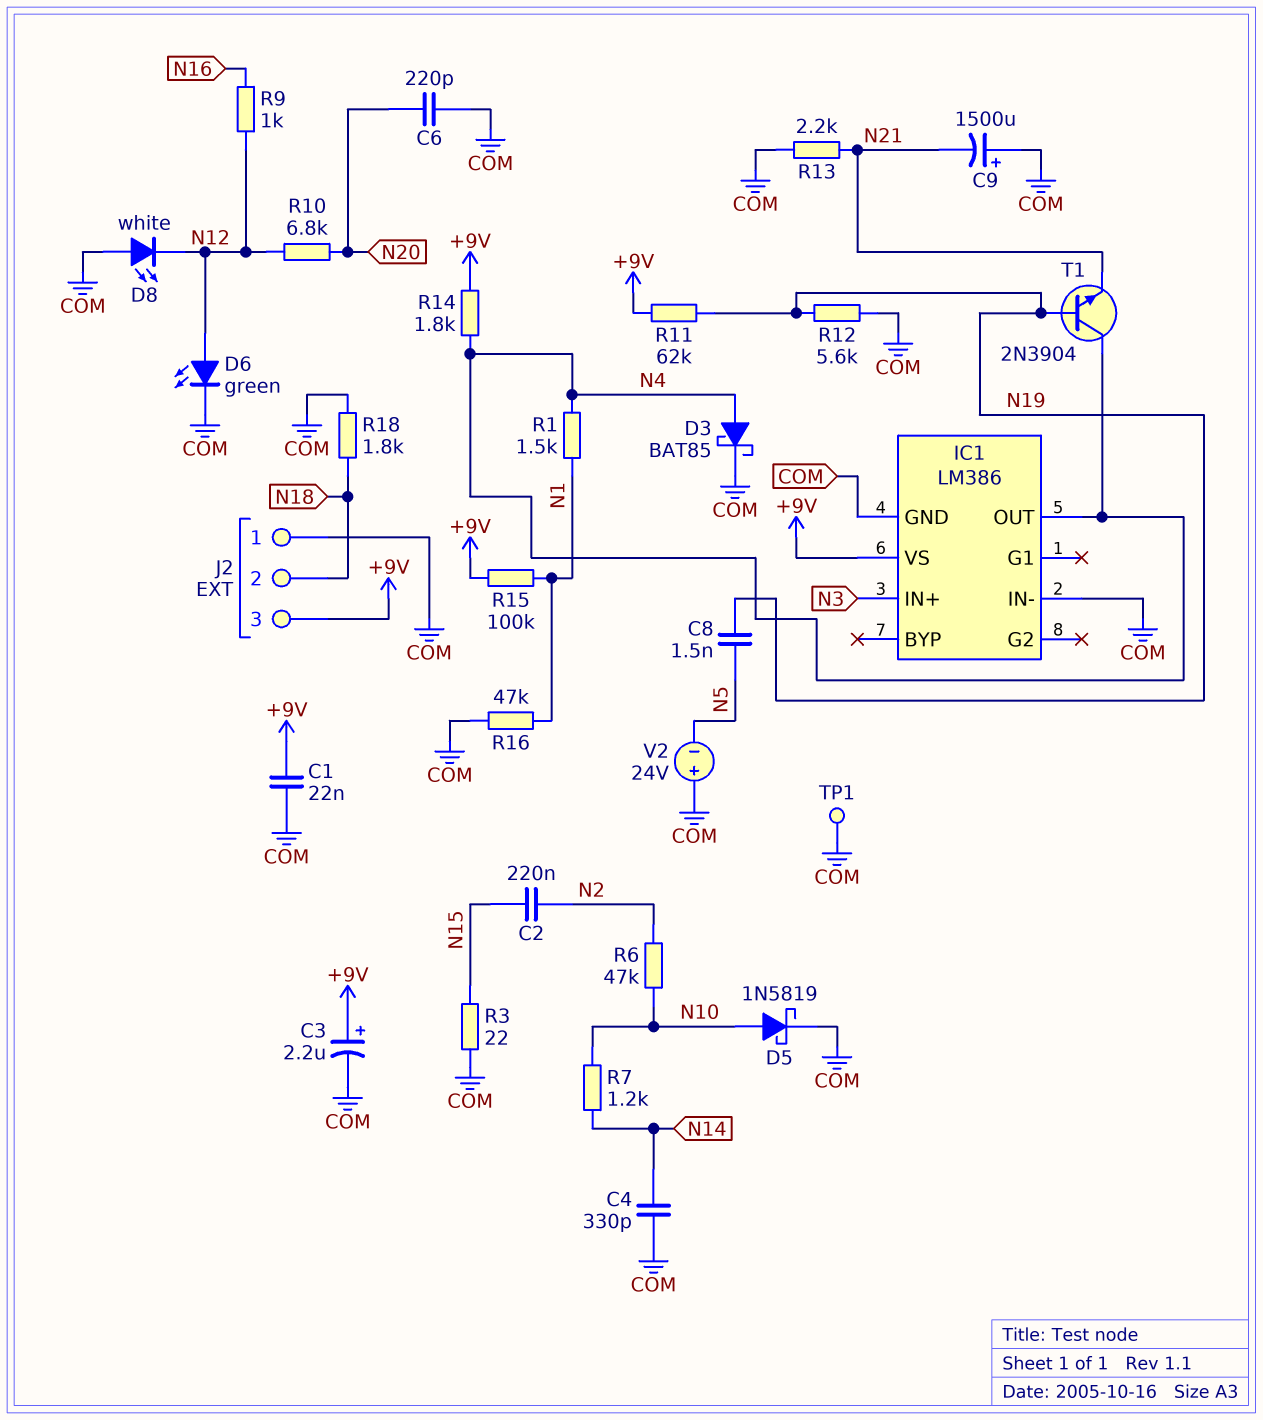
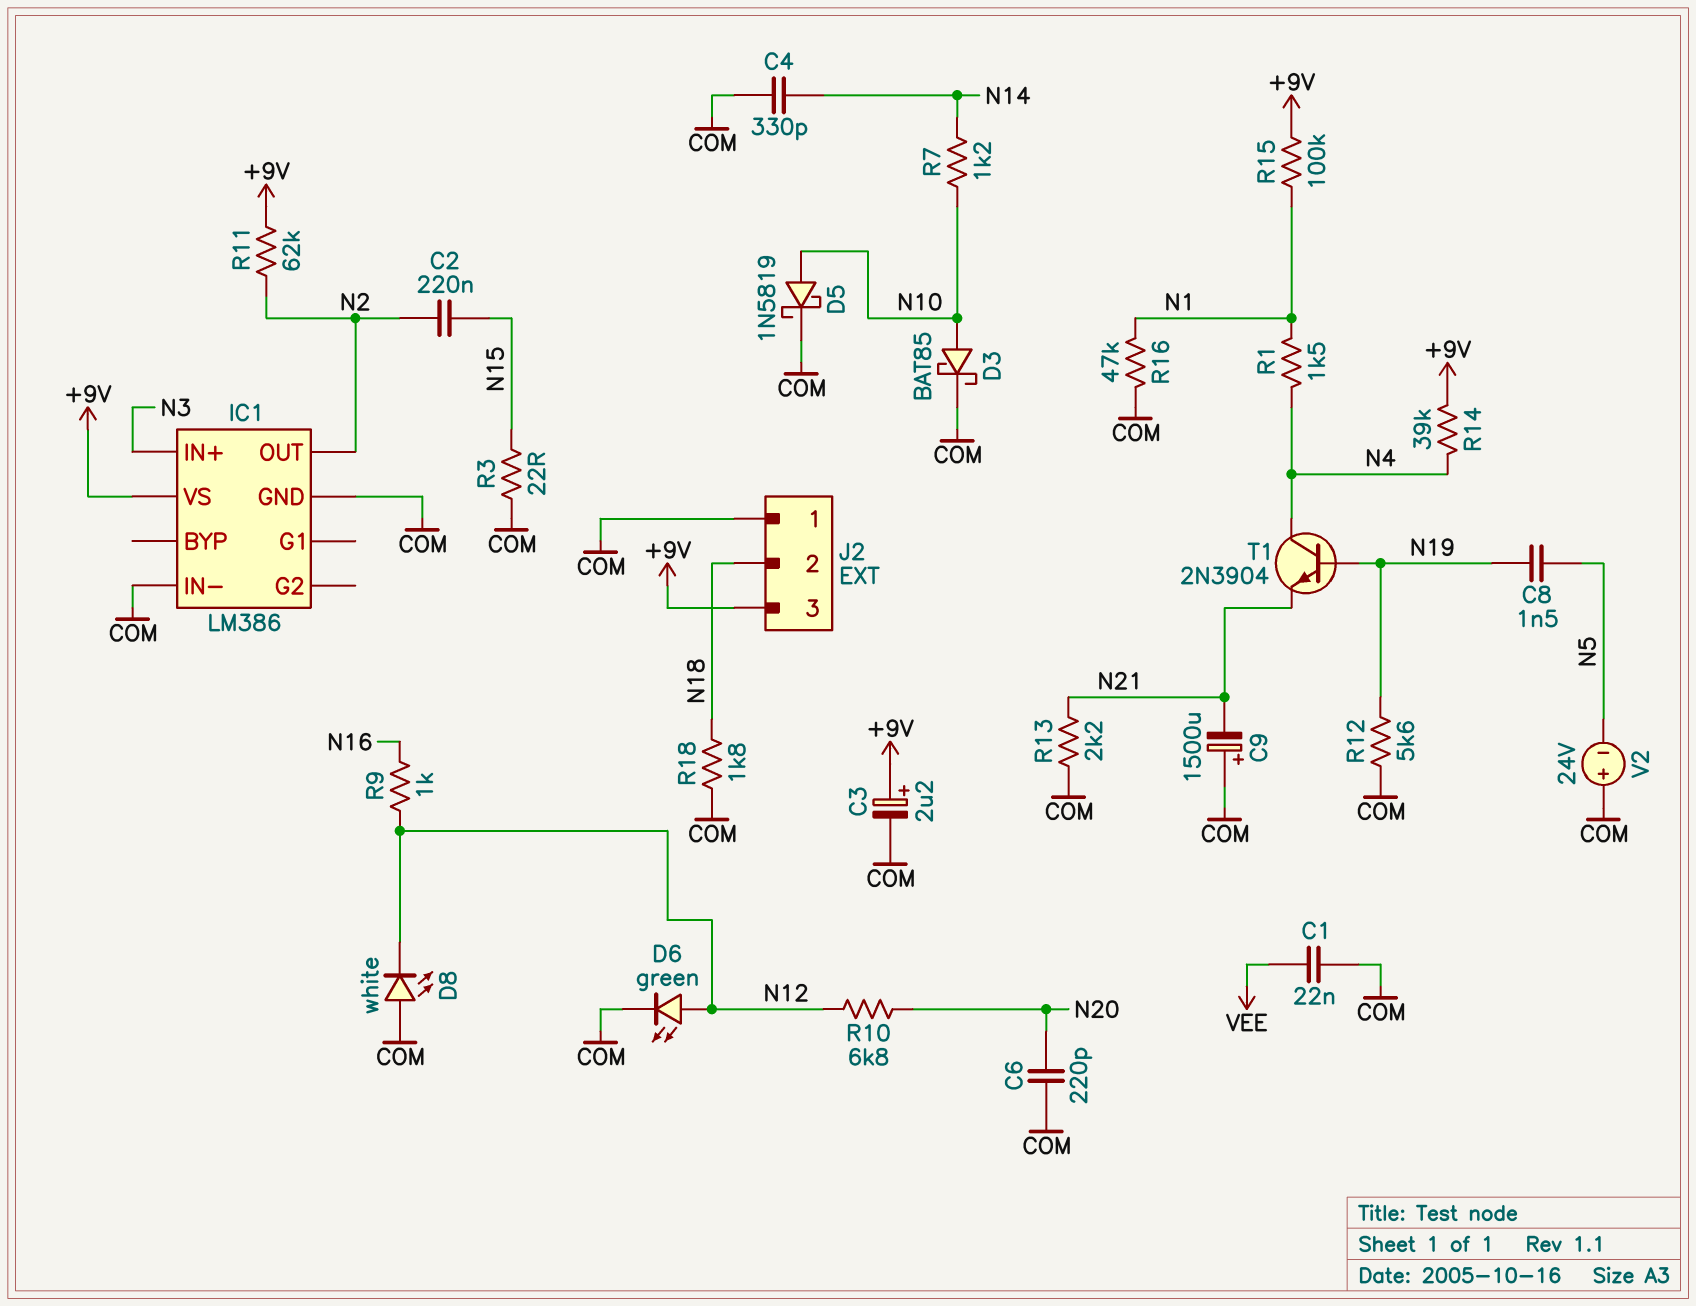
C1: 22nF (+9V, COM) -> 22nF (COM, VEE)
D3: schottky BAT85 (A N4, K COM) -> schottky BAT85 (A N10, K COM)
IC1 pin OUT: N4 -> N2
R6: 47k (N2, N10) -> none
R11: 62k (+9V, N19) -> 62k (+9V, N2)
R14: 1.8k (+9V, N4) -> 39k (+9V, N4)
TP1: test point (COM) -> none

